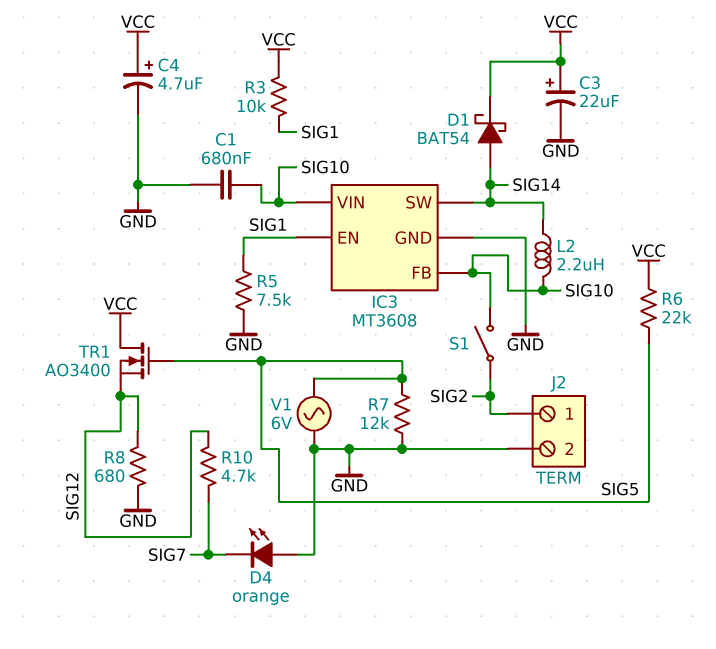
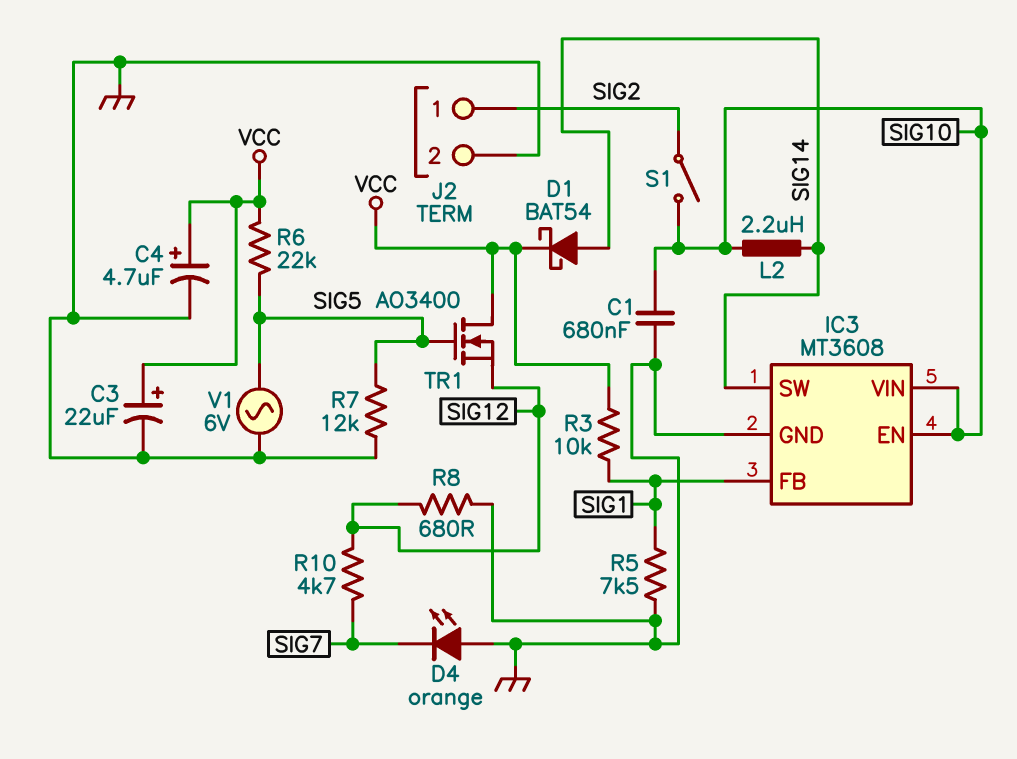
IC3 pin EN: SIG1 -> SIG10
IC3 pin FB: SIG10 -> SIG1

